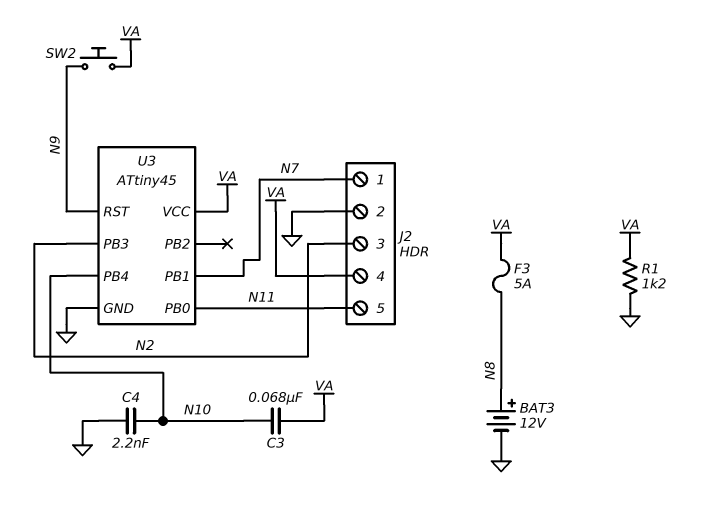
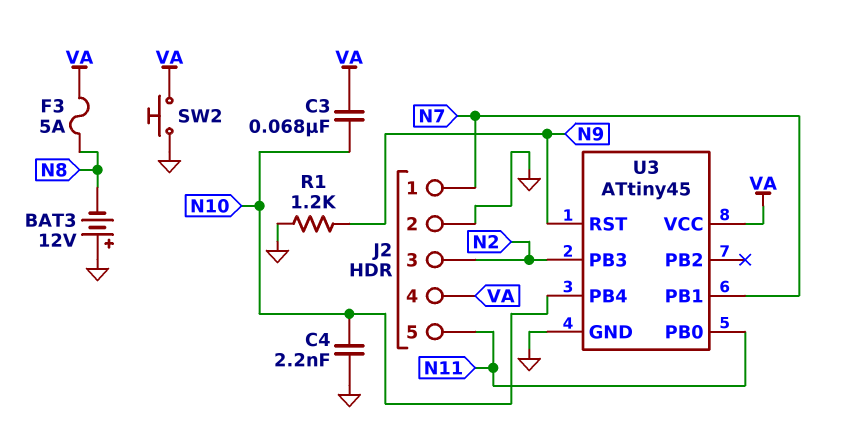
BAT3: 12V (plus N8, minus GND) -> 12V (plus GND, minus N8)
R1: 1.2k (GND, VA) -> 1.2k (GND, N9)
SW2: button (N9, VA) -> button (GND, VA)

